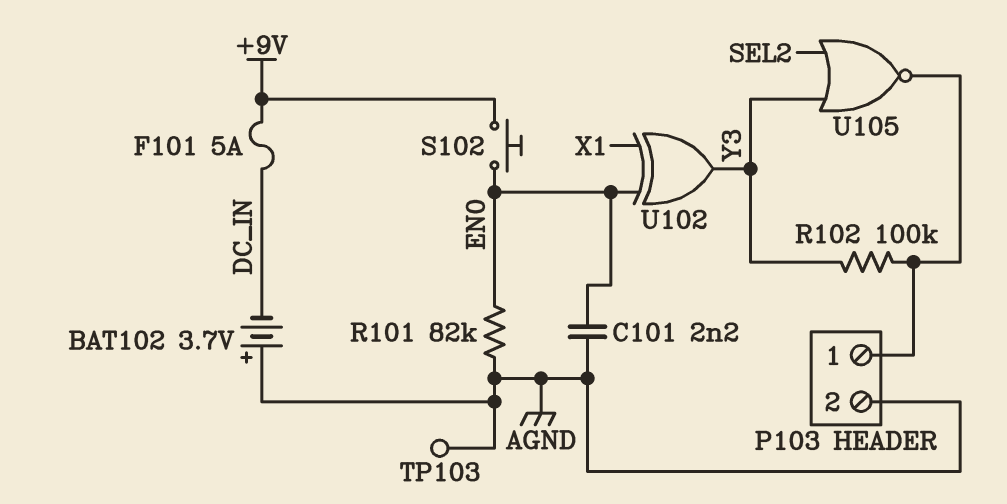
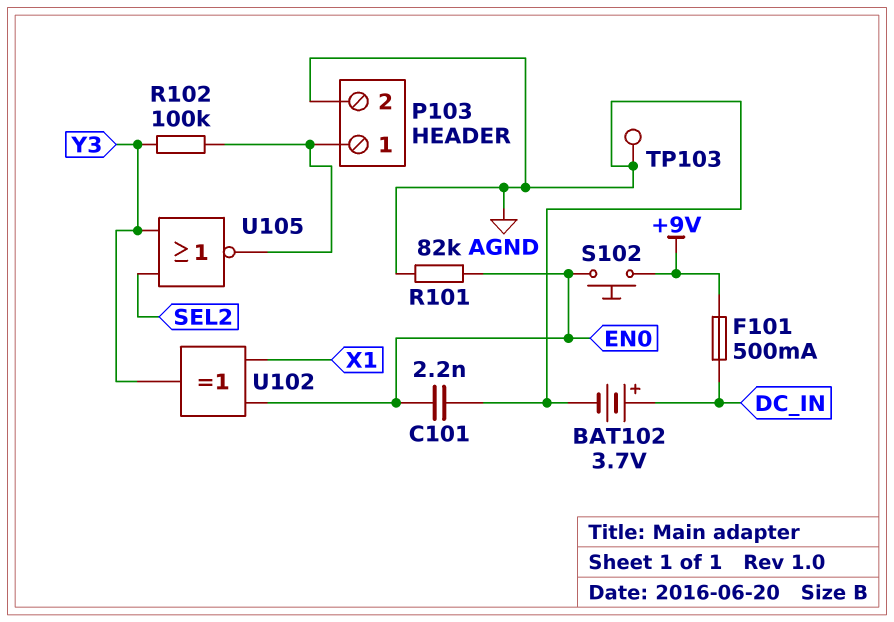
BAT102: 3.7V (plus AGND, minus DC_IN) -> 3.7V (plus DC_IN, minus AGND)
F101: 5A (+9V, DC_IN) -> 500mA (+9V, DC_IN)

